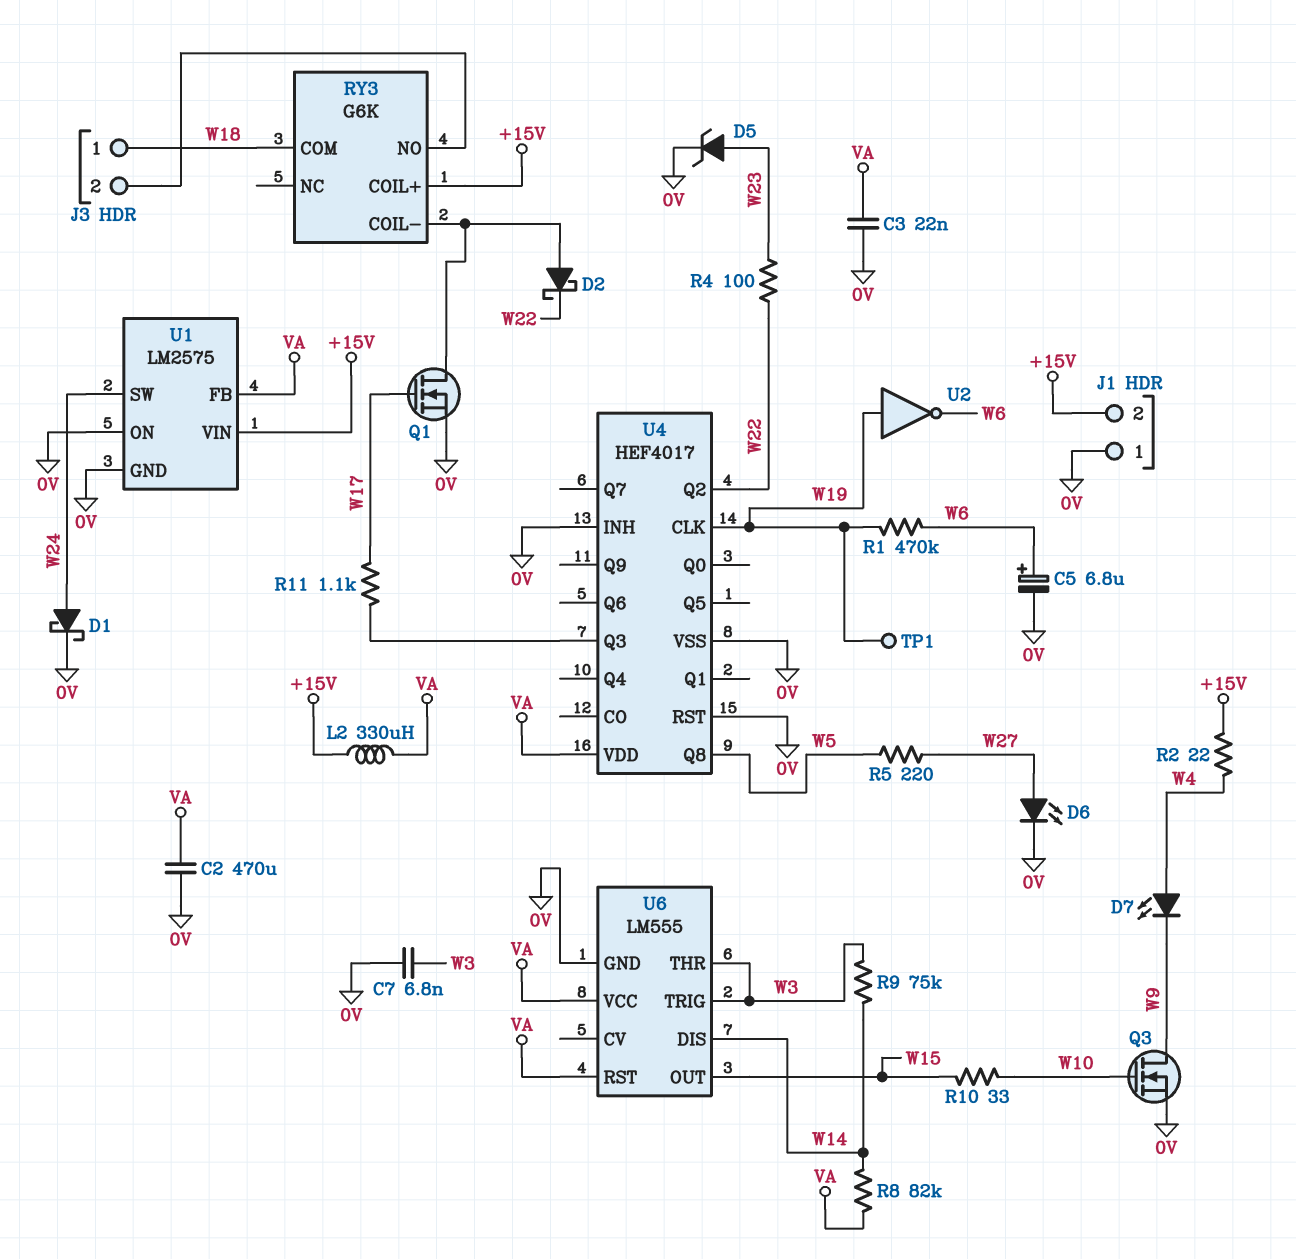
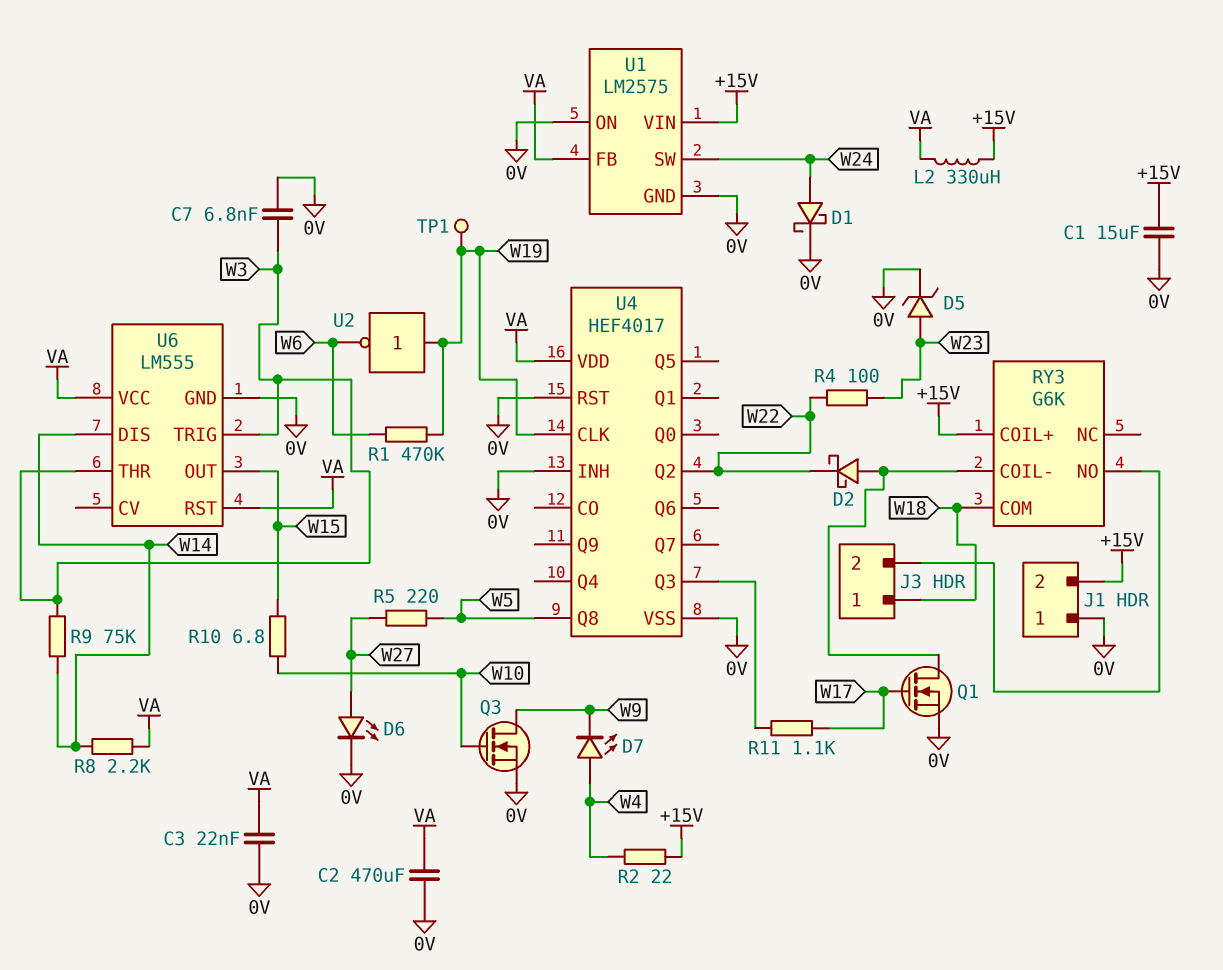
C1: none -> 15uF (+15V, 0V)
C5: 6.8uF (plus W6, minus 0V) -> none
R8: 82k (VA, W14) -> 2.2k (VA, W14)
R10: 33 (W10, W15) -> 6.8 (W10, W15)

